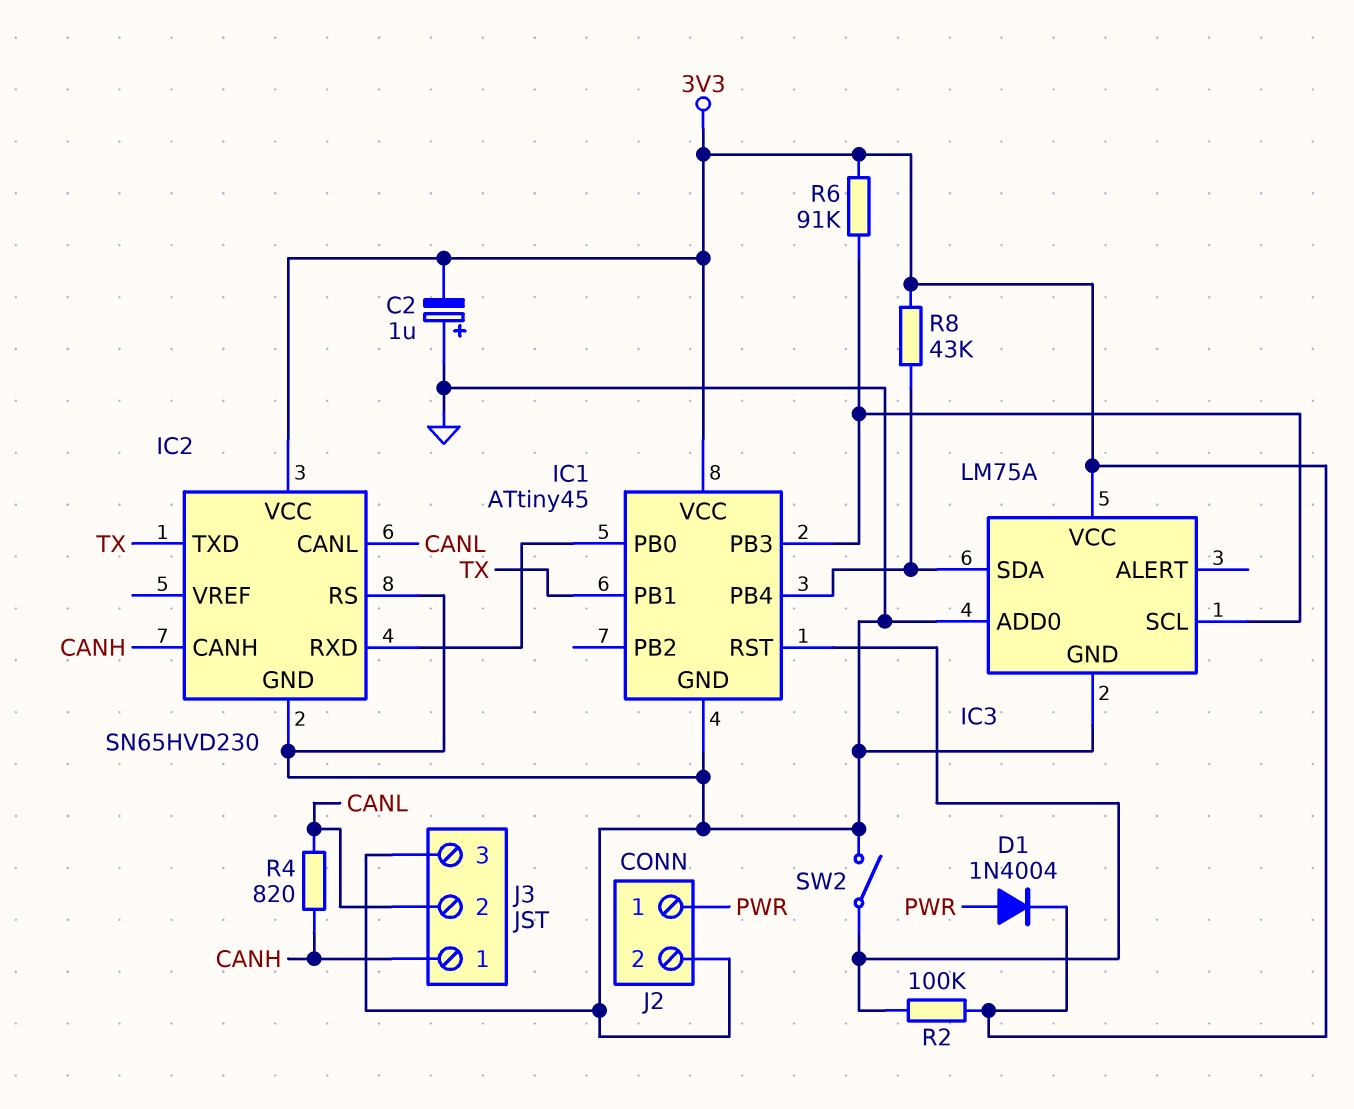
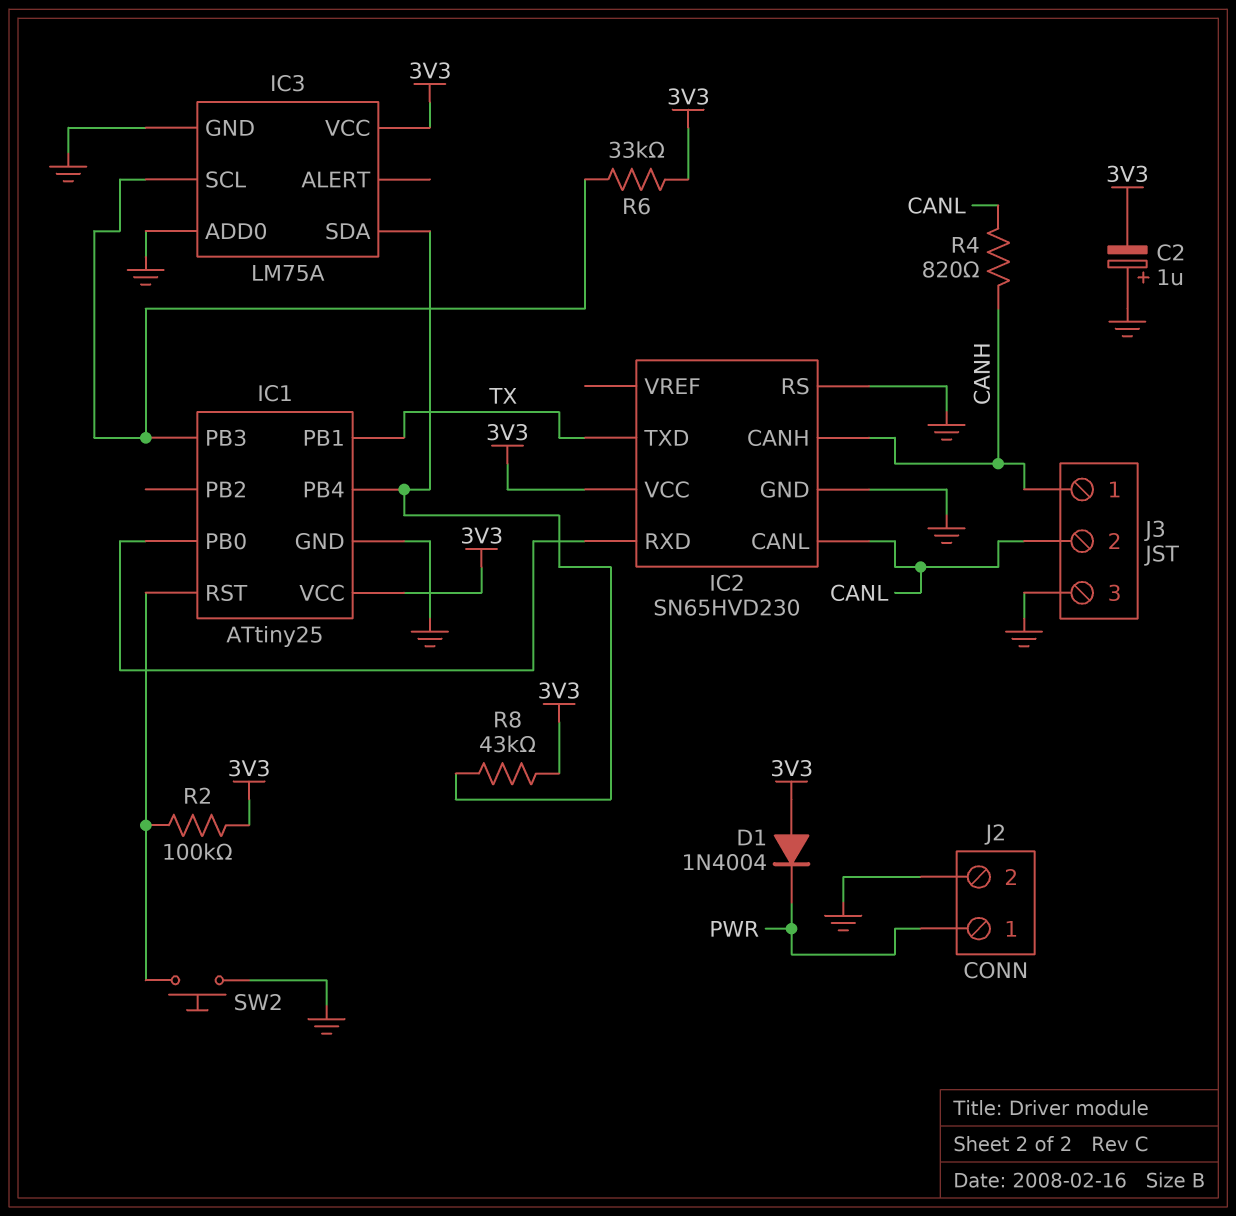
D1: diode 1N4004 (A PWR, K 3V3) -> diode 1N4004 (A 3V3, K PWR)
IC1: ATtiny45 -> ATtiny25
R6: 91k (3V3, IC1/PB3) -> 33k (3V3, IC1/PB3)
SW2: switch (GND, IC1/RST) -> button (GND, IC1/RST)

